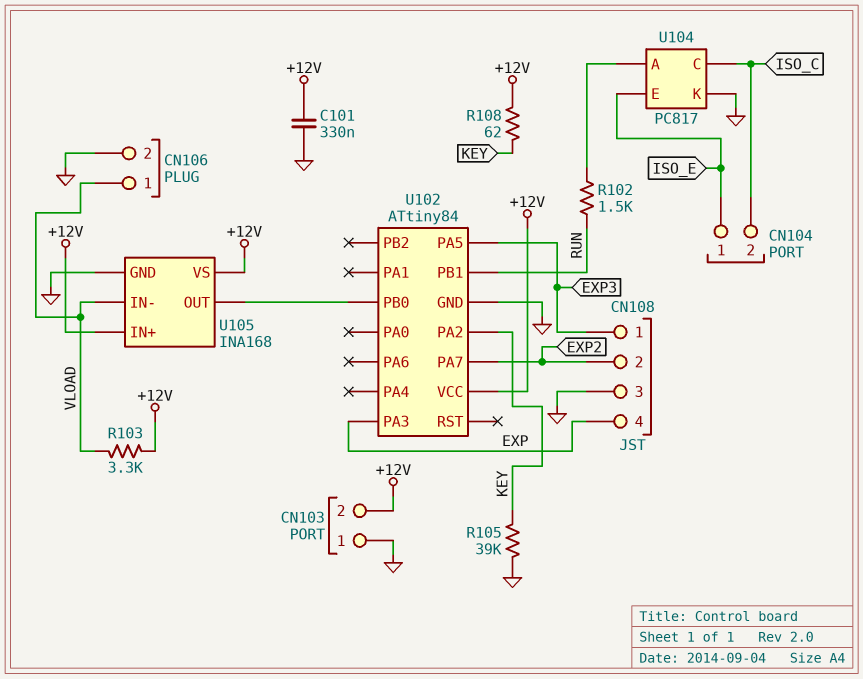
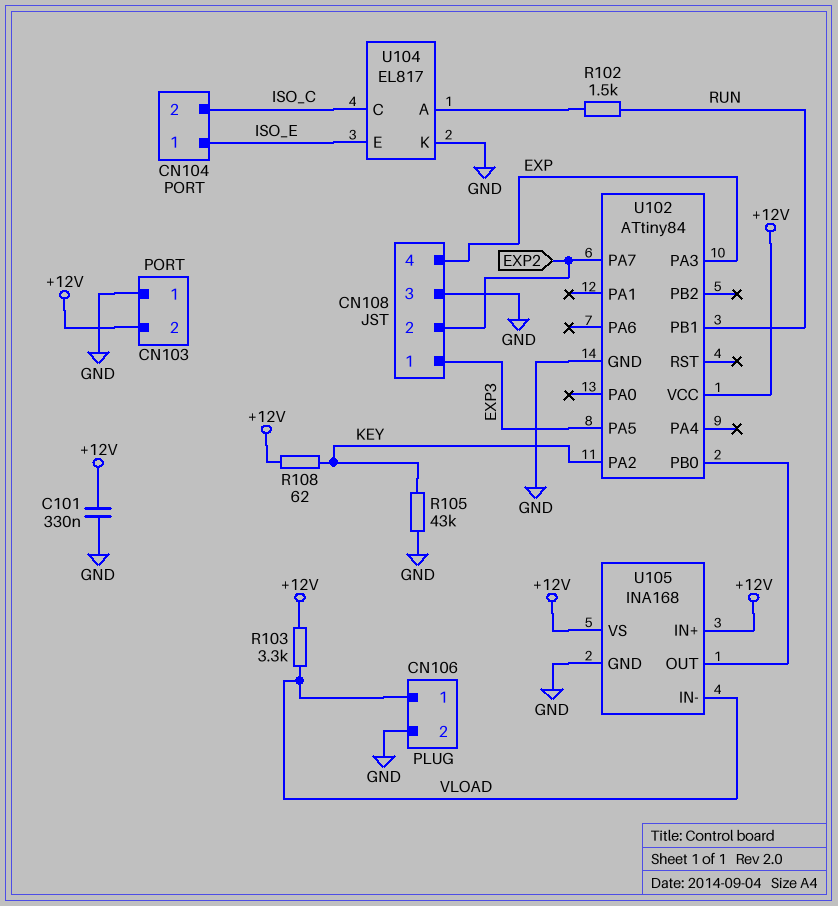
R105: 39k (GND, KEY) -> 43k (GND, KEY)
U104: PC817 -> EL817

